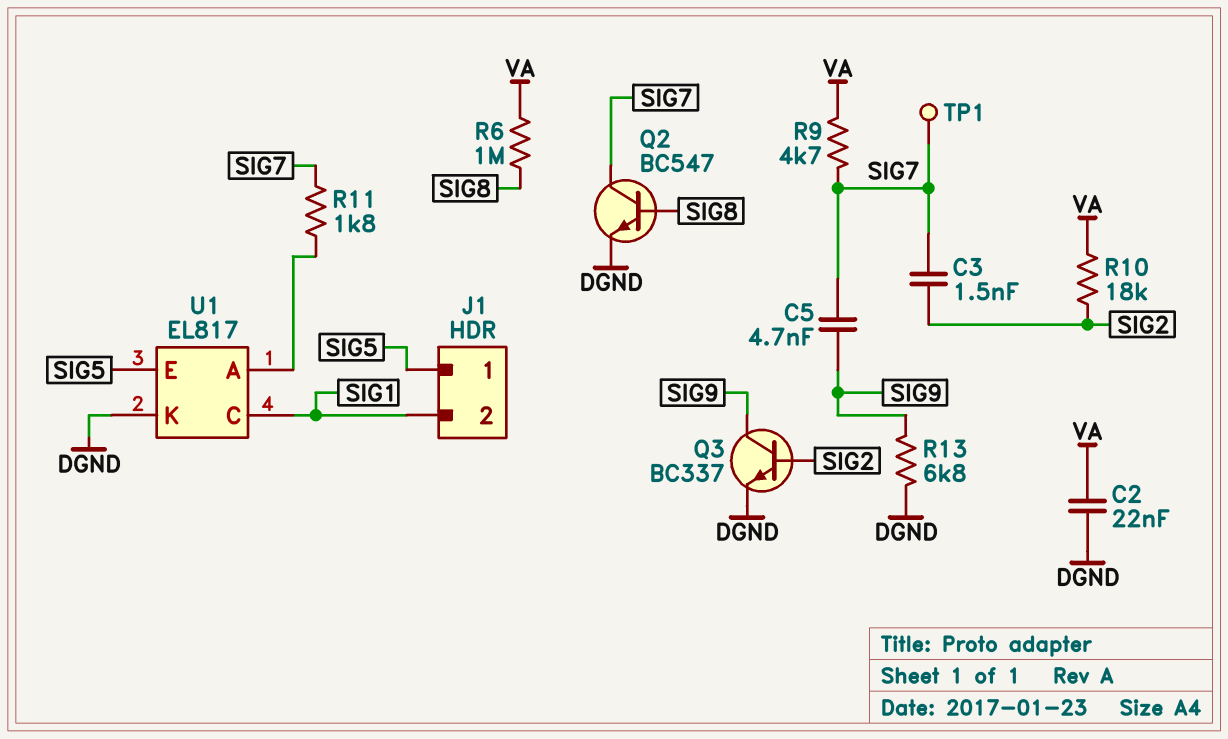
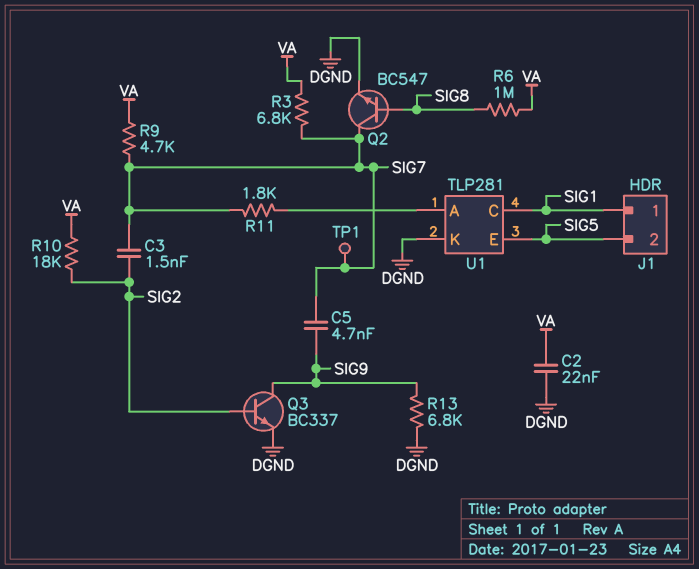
J1 pin 1: SIG5 -> SIG1
J1 pin 2: SIG1 -> SIG5
R3: none -> 6.8k (SIG7, VA)
U1: EL817 -> TLP281

